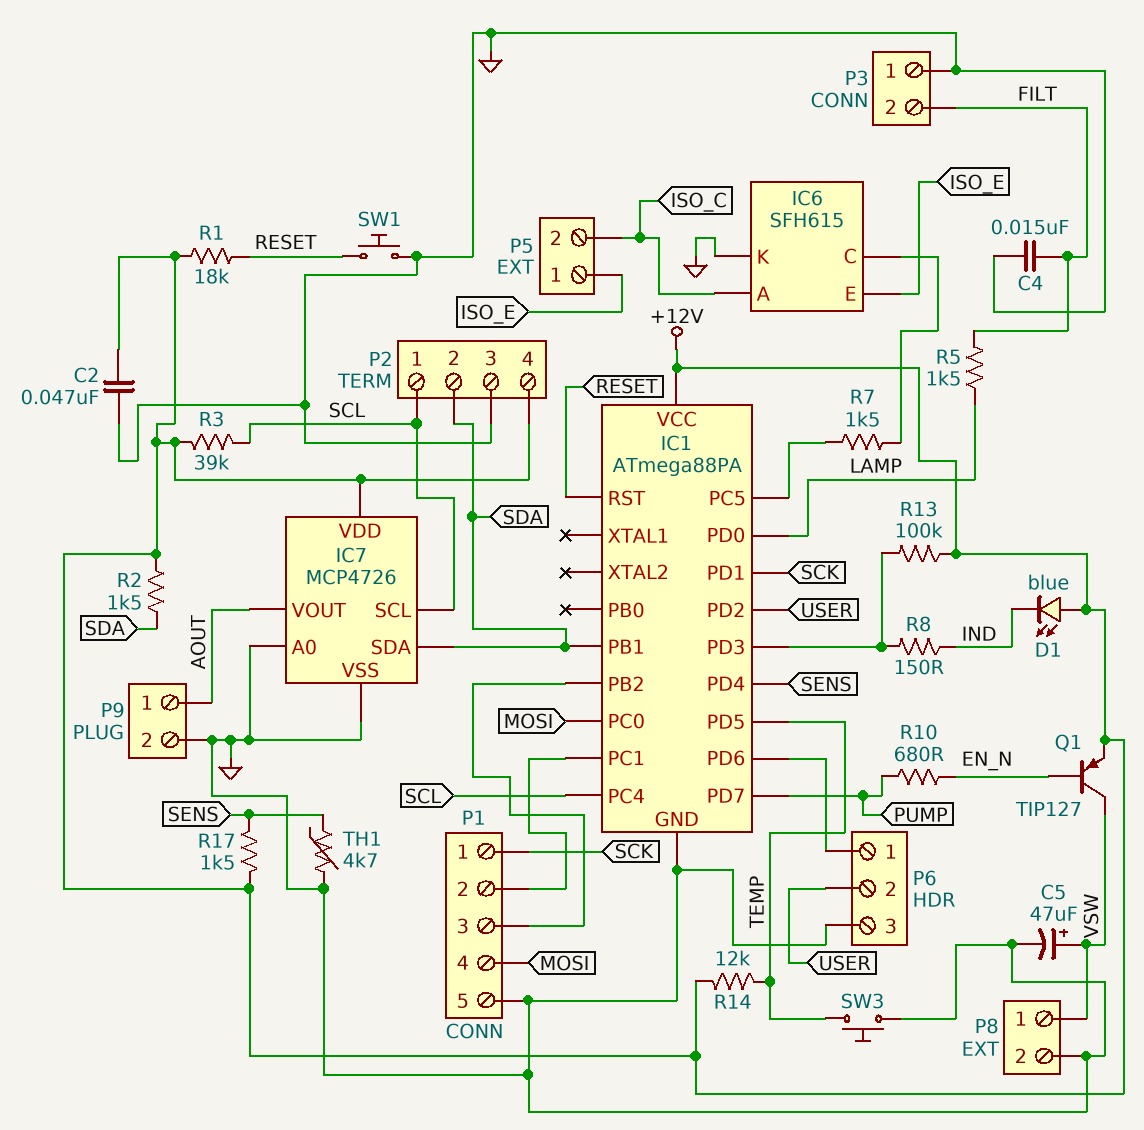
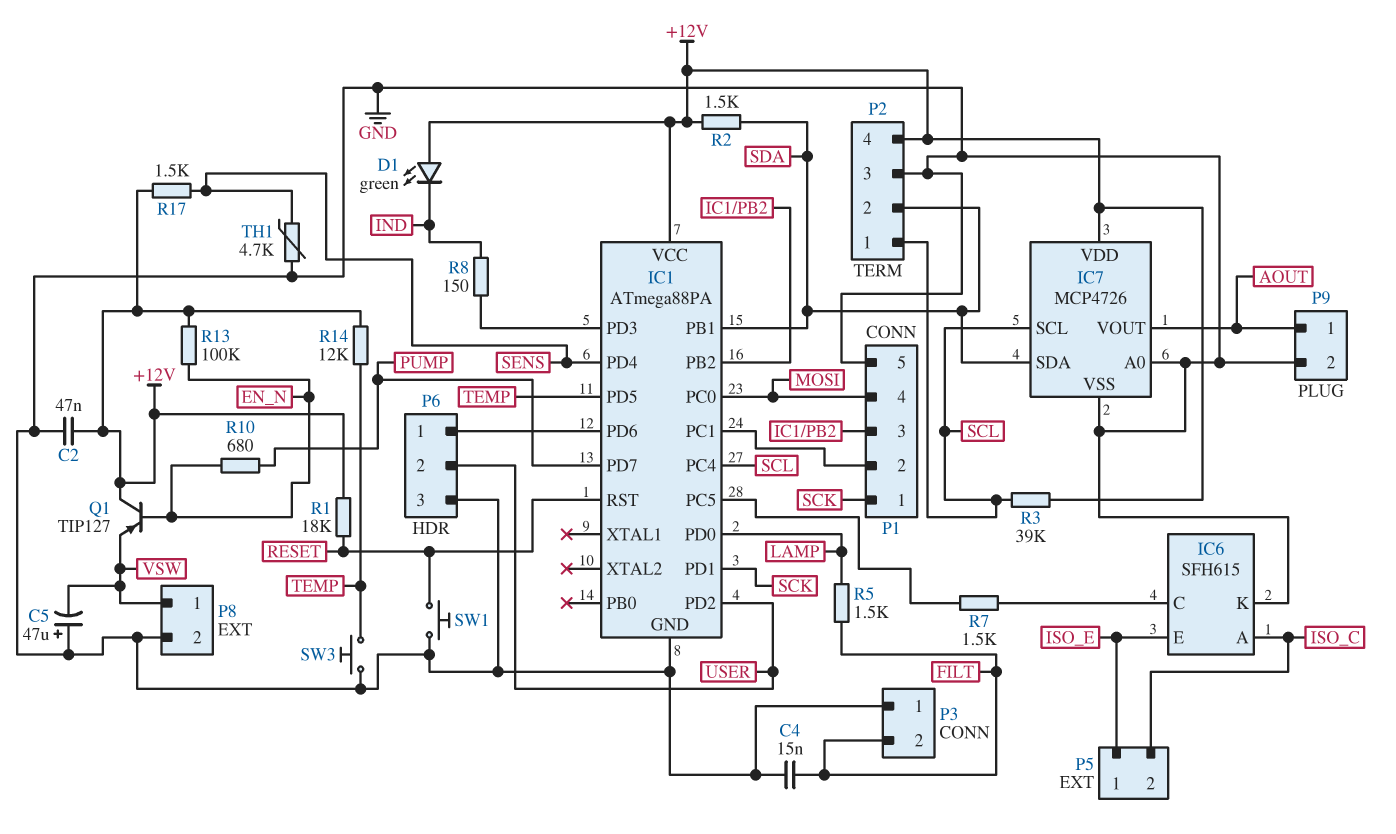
C5: 47uF (plus VSW, minus GND) -> 47uF (plus GND, minus VSW)
D1: LED blue (A +12V, K IND) -> LED green (A +12V, K IND)
Q1: PNP TIP127 (B EN_N, C VSW, E +12V) -> PNP TIP127 (B EN_N, C +12V, E VSW)
R13: 100k (+12V, IC1/PD3) -> 100k (+12V, EN_N)

